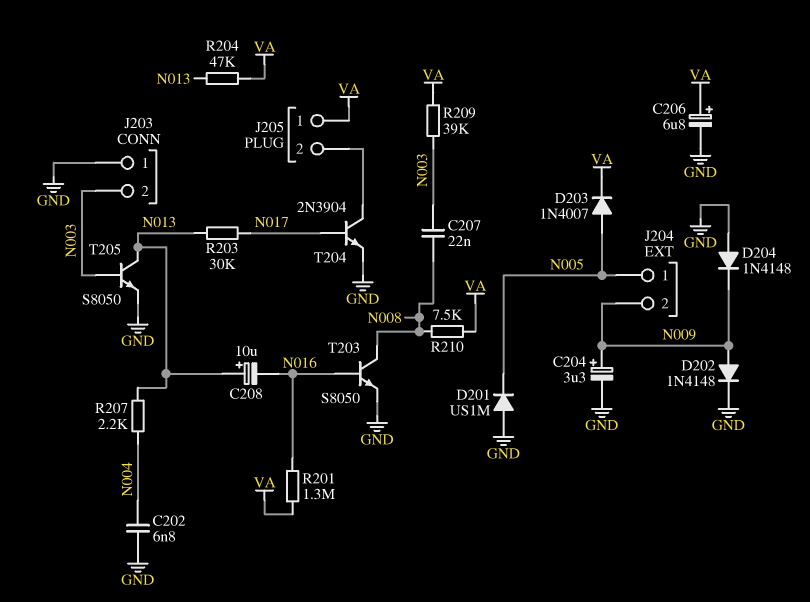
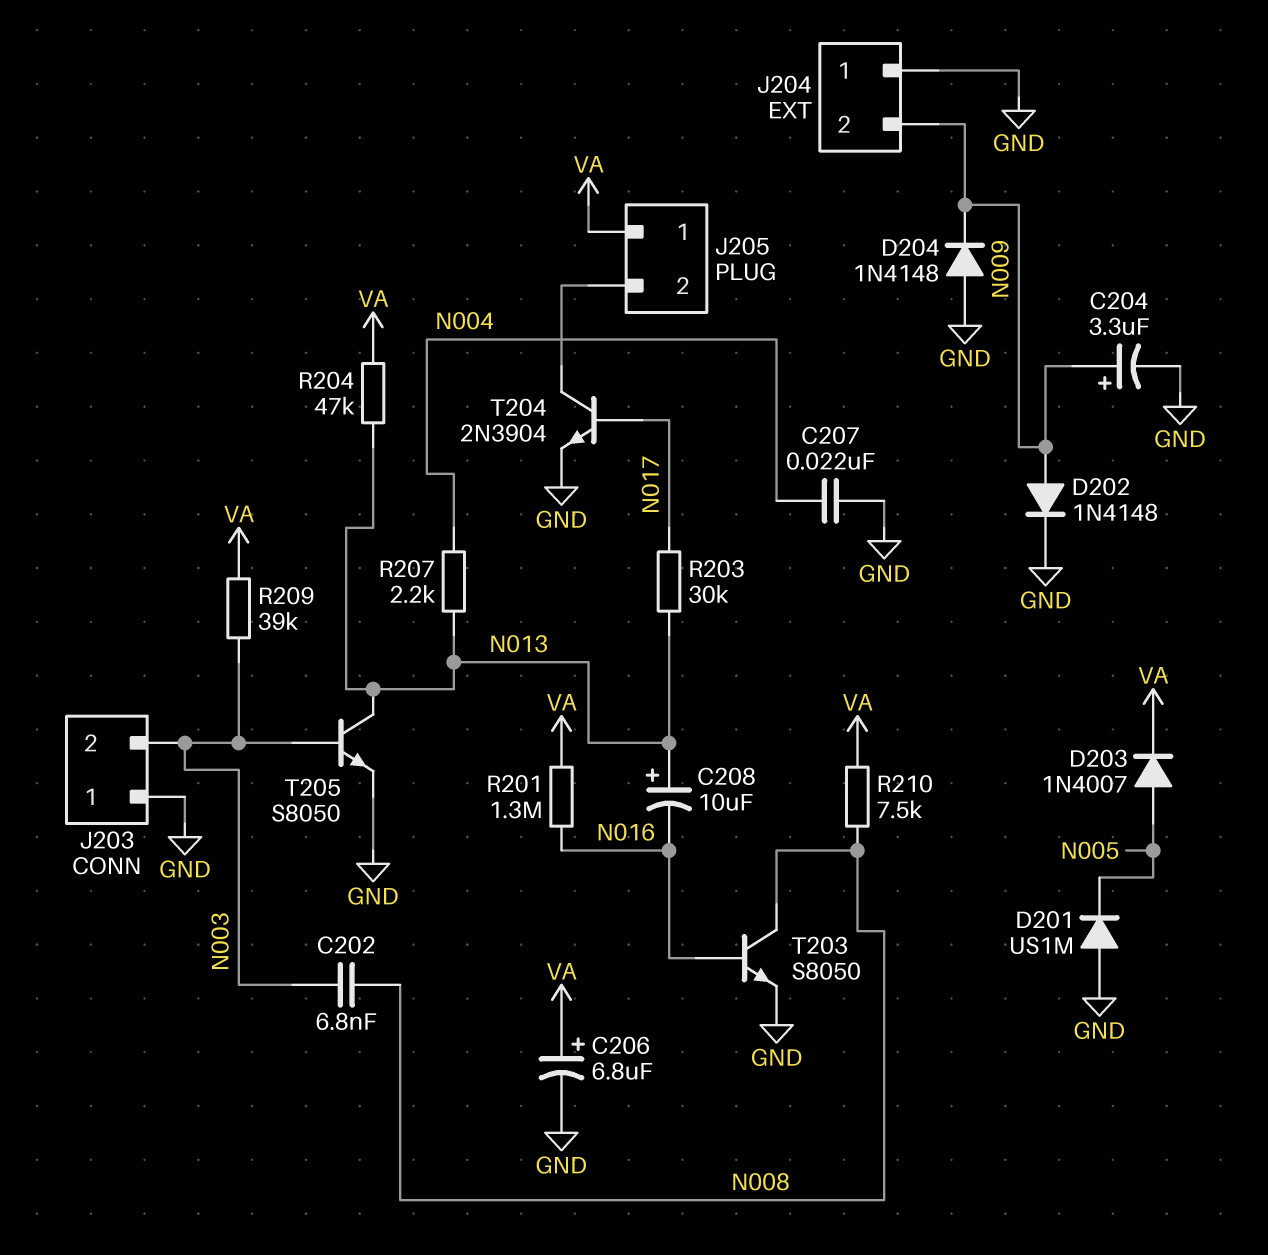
C202: 6.8nF (GND, N004) -> 6.8nF (N003, N008)
C207: 22nF (N003, N008) -> 22nF (GND, N004)
J204 pin 1: N005 -> GND

